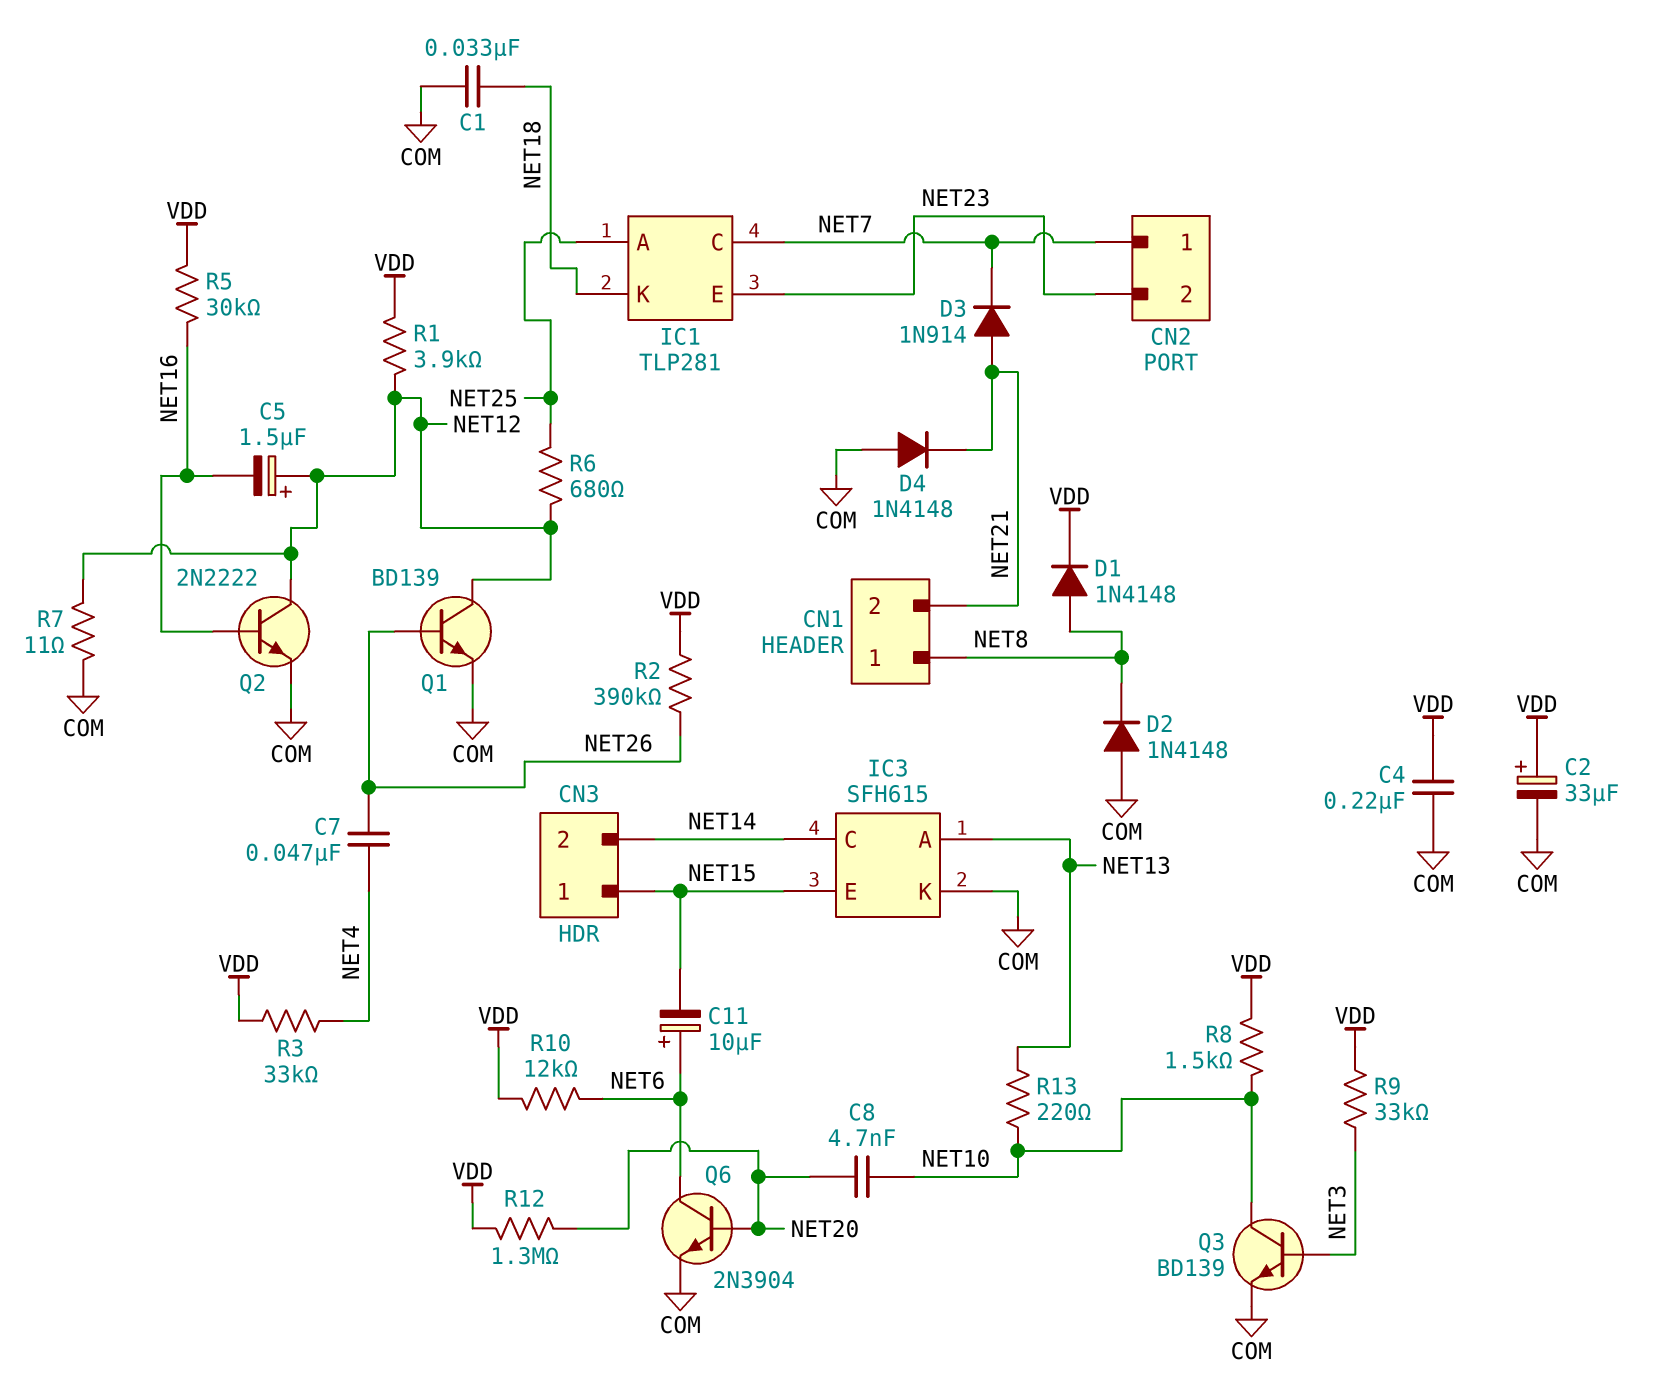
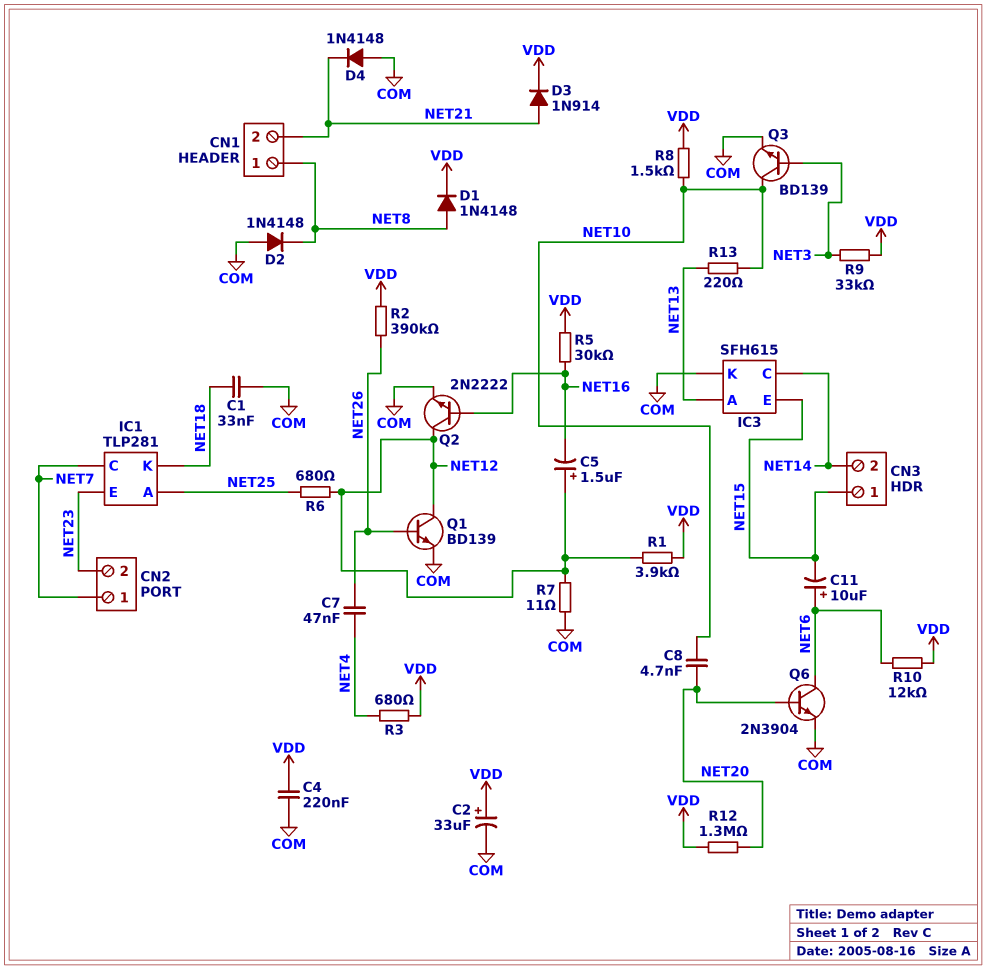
D3: diode 1N914 (A NET21, K NET7) -> diode 1N914 (A NET21, K VDD)
R3: 33k (NET4, VDD) -> 680 (NET4, VDD)

